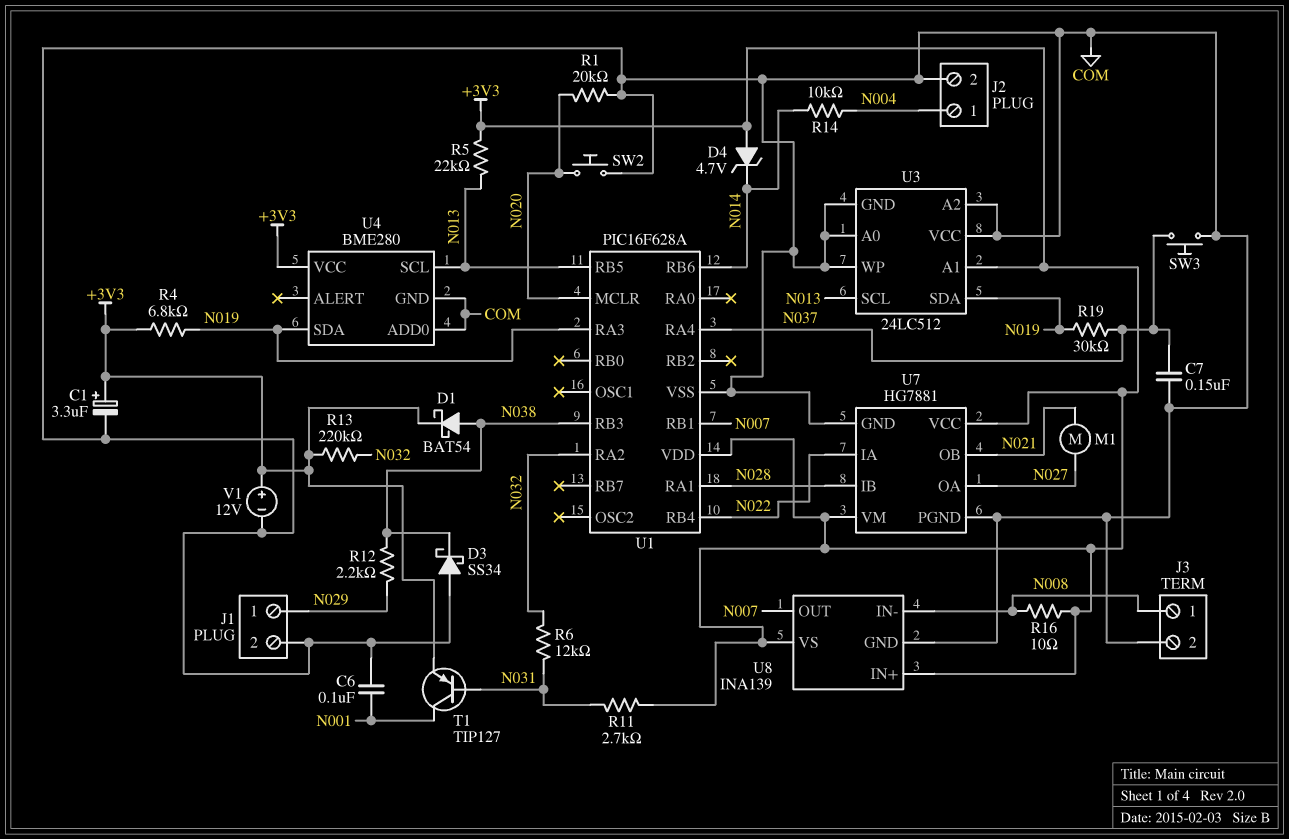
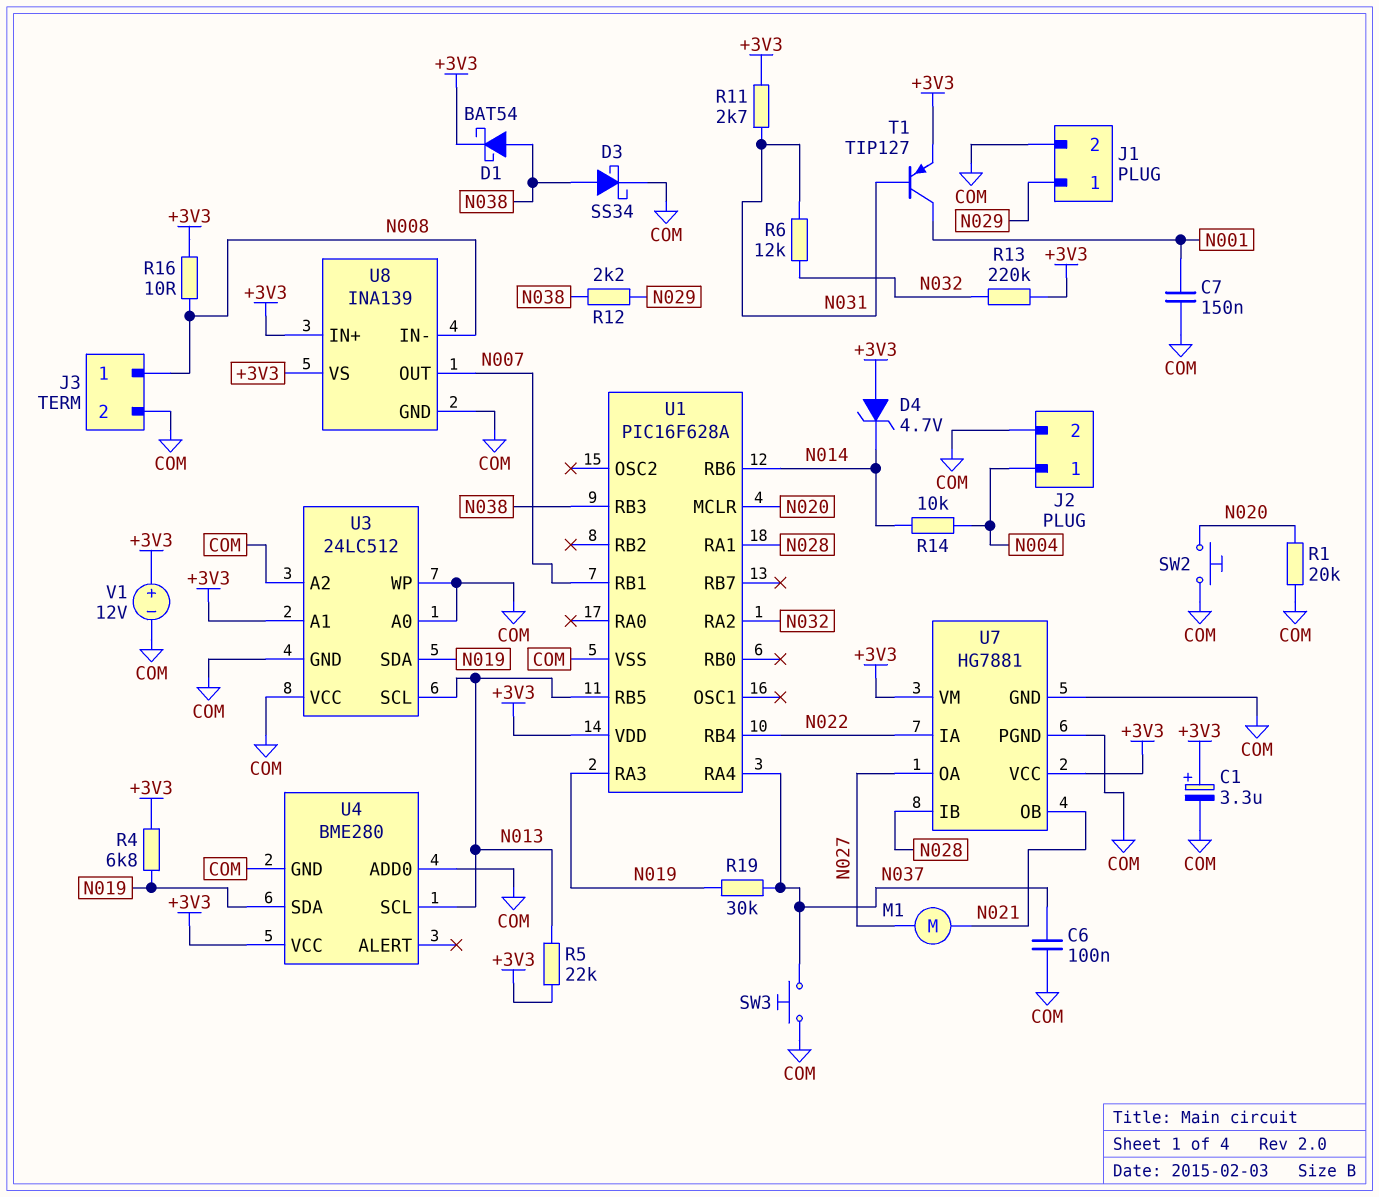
C6: 100nF (COM, N001) -> 100nF (COM, N037)
C7: 150nF (COM, N037) -> 150nF (COM, N001)
D3: schottky SS34 (A COM, K N038) -> schottky SS34 (A N038, K COM)

